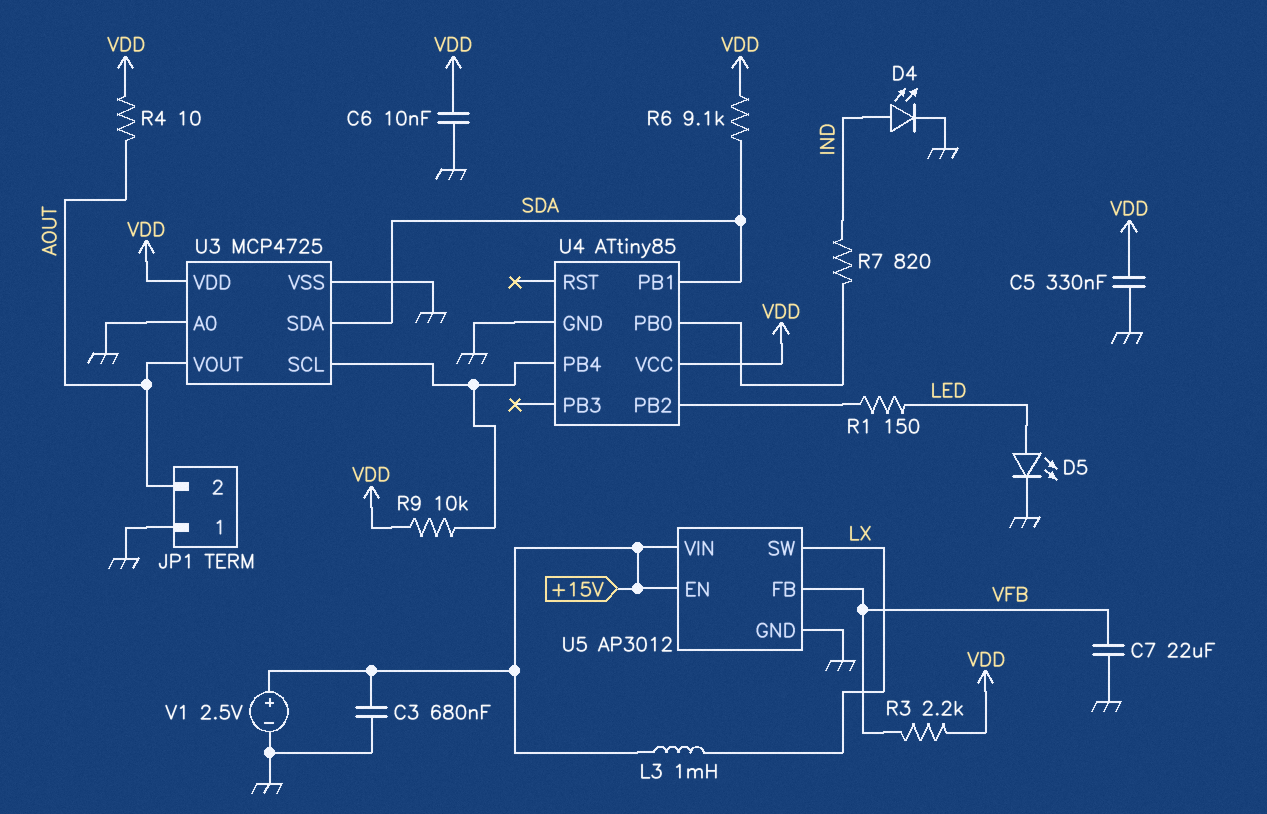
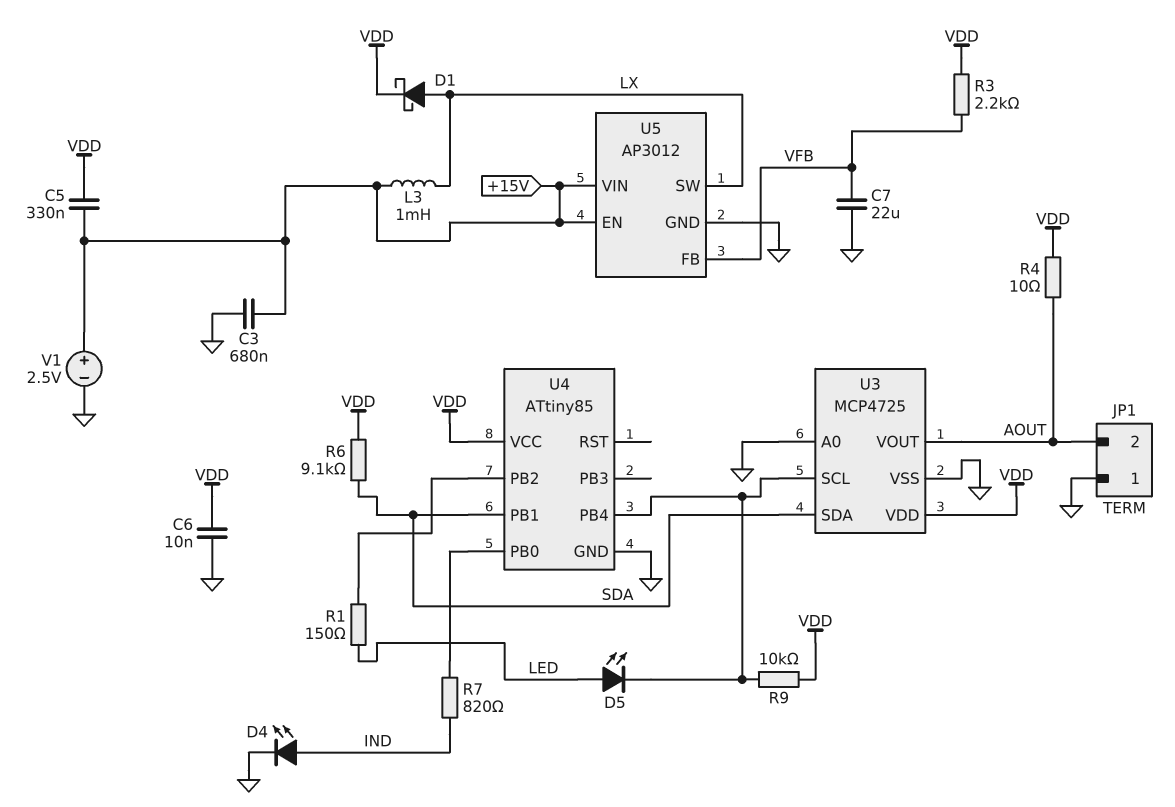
C5: 330nF (GND, VDD) -> 330nF (+15V, VDD)
D1: none -> schottky (A LX, K VDD)
D5: LED (A LED, K GND) -> LED (A LED, K U3/SCL)

